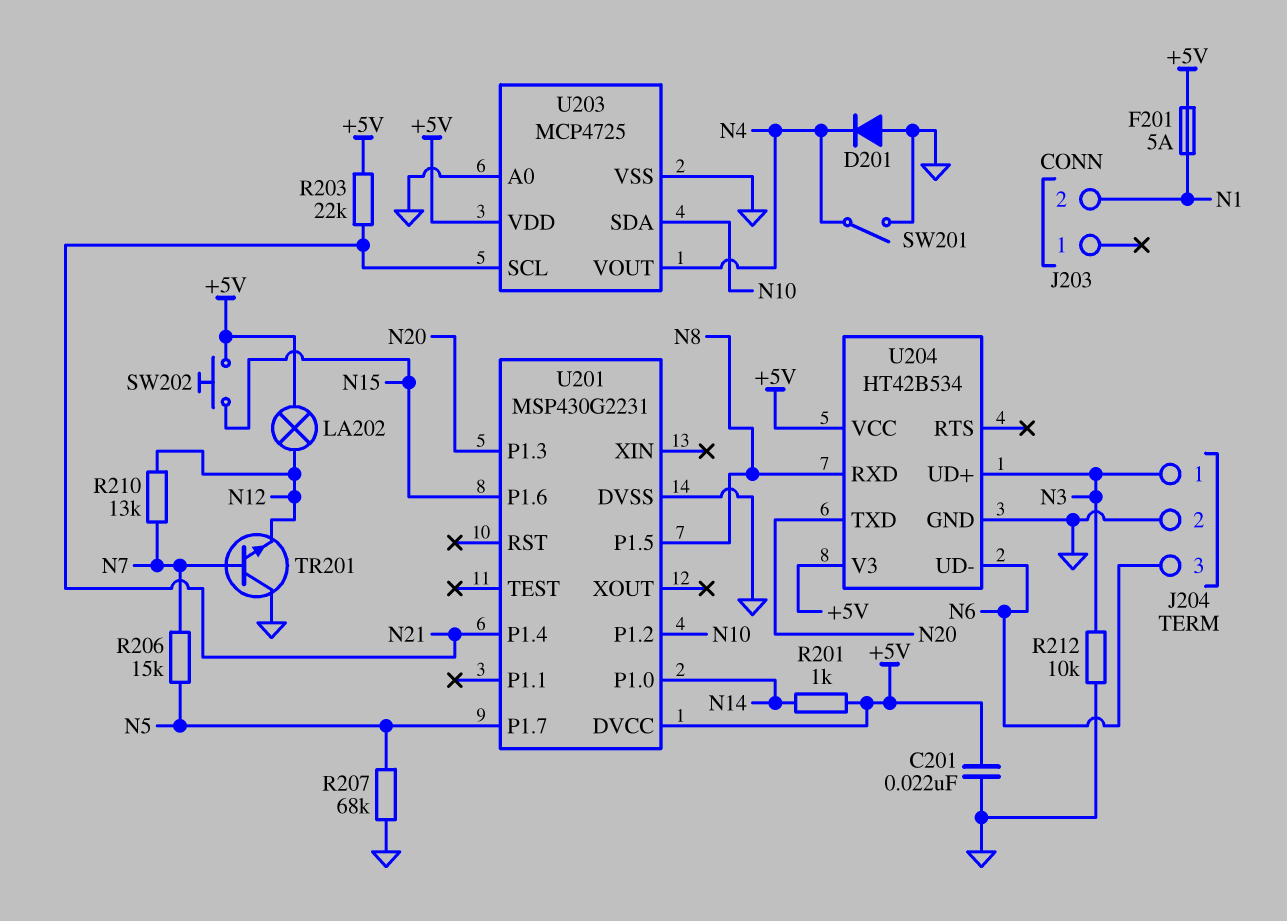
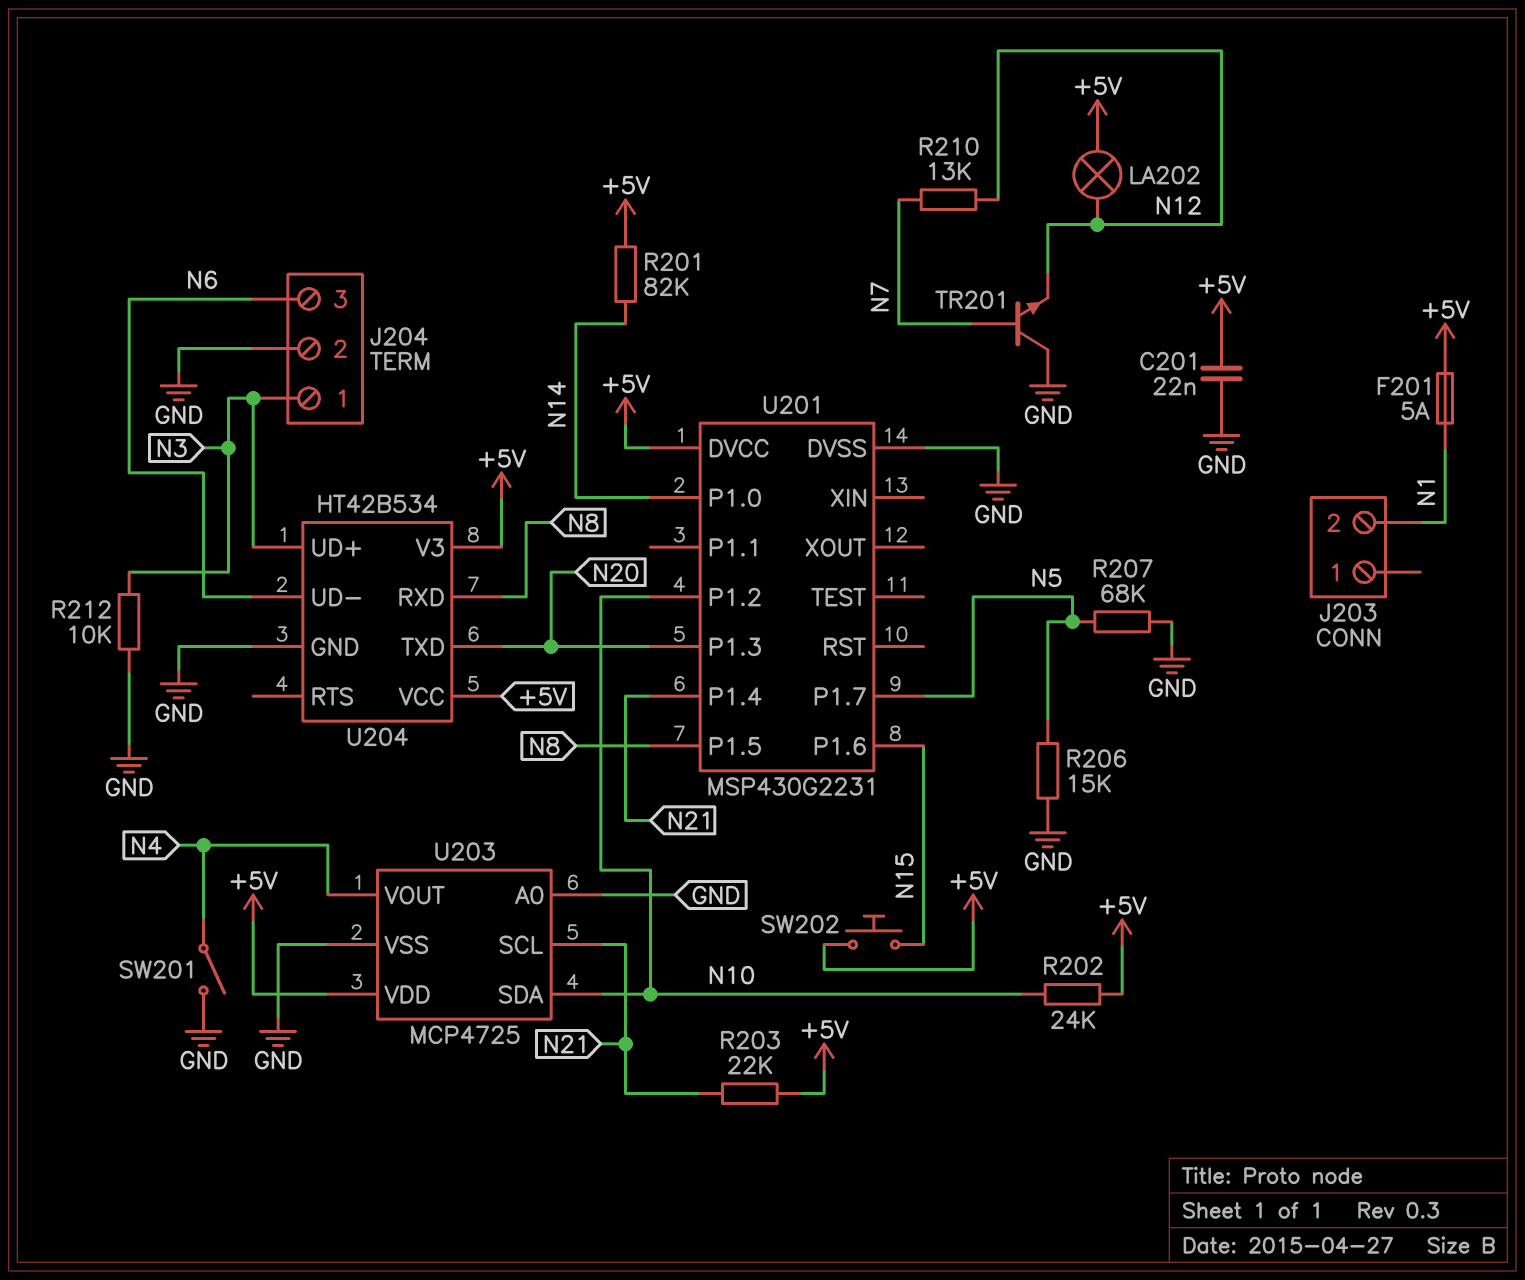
D201: diode (A GND, K N4) -> none
R201: 1k (+5V, N14) -> 82k (+5V, N14)
R202: none -> 24k (+5V, N10)
R206: 15k (N5, N7) -> 15k (GND, N5)

